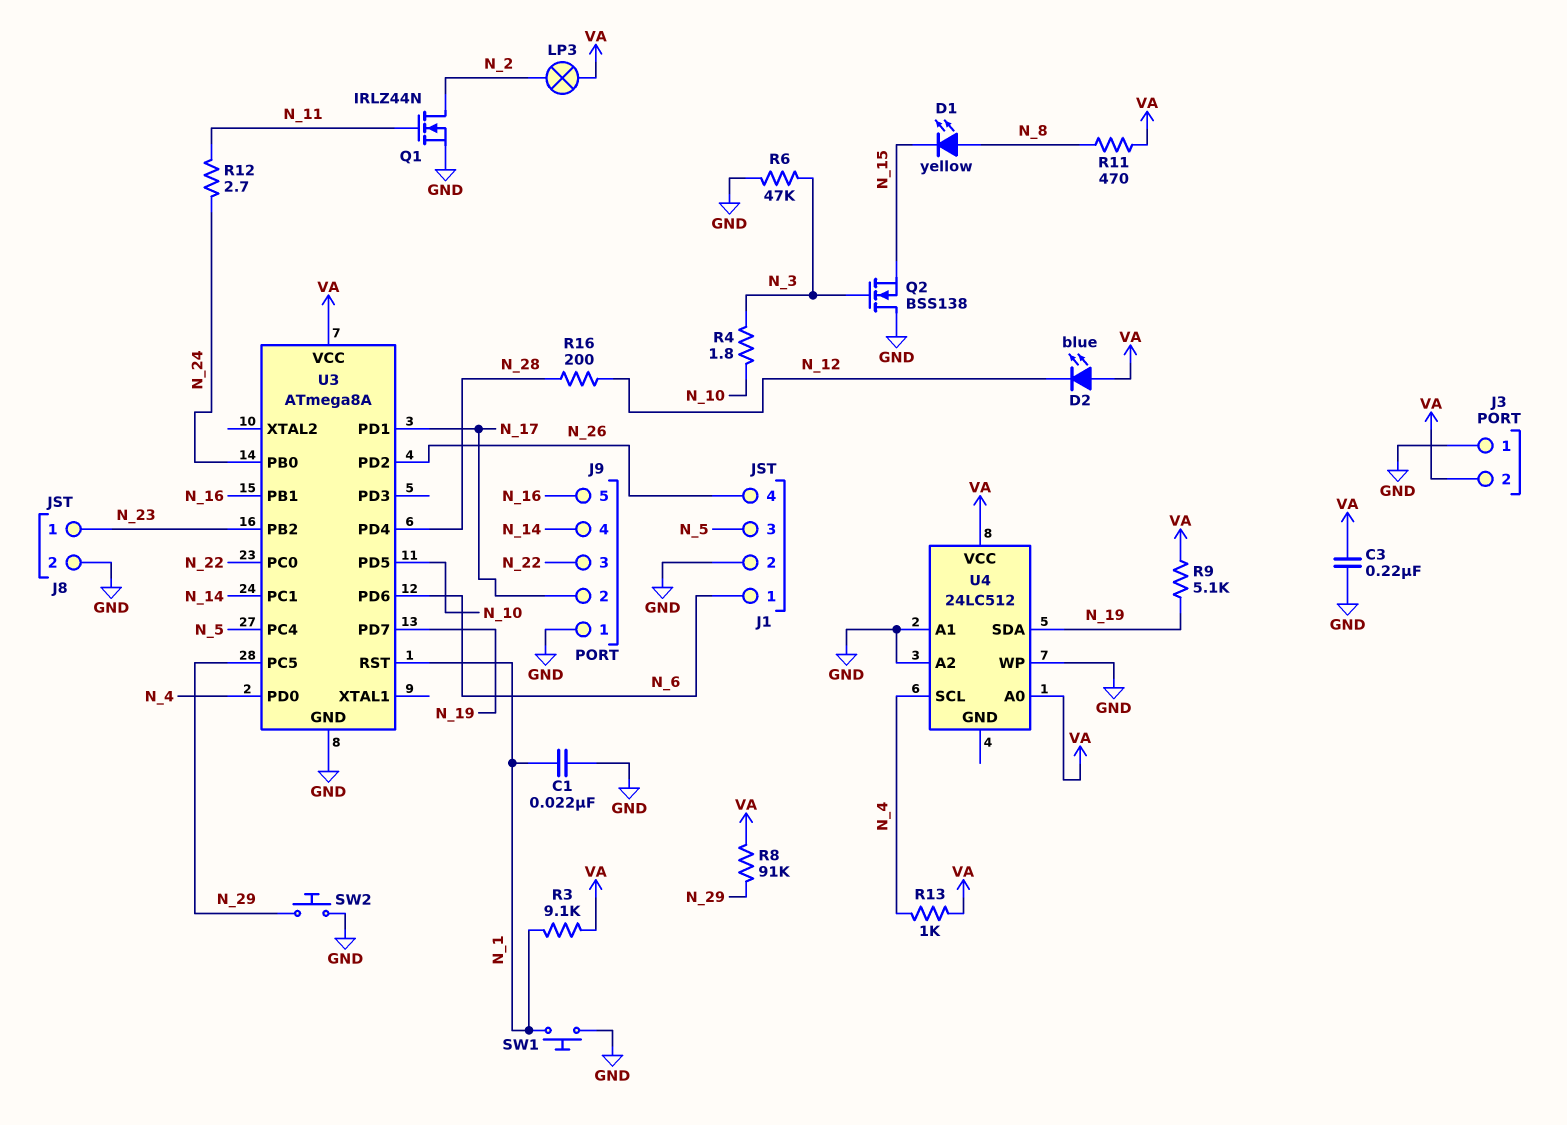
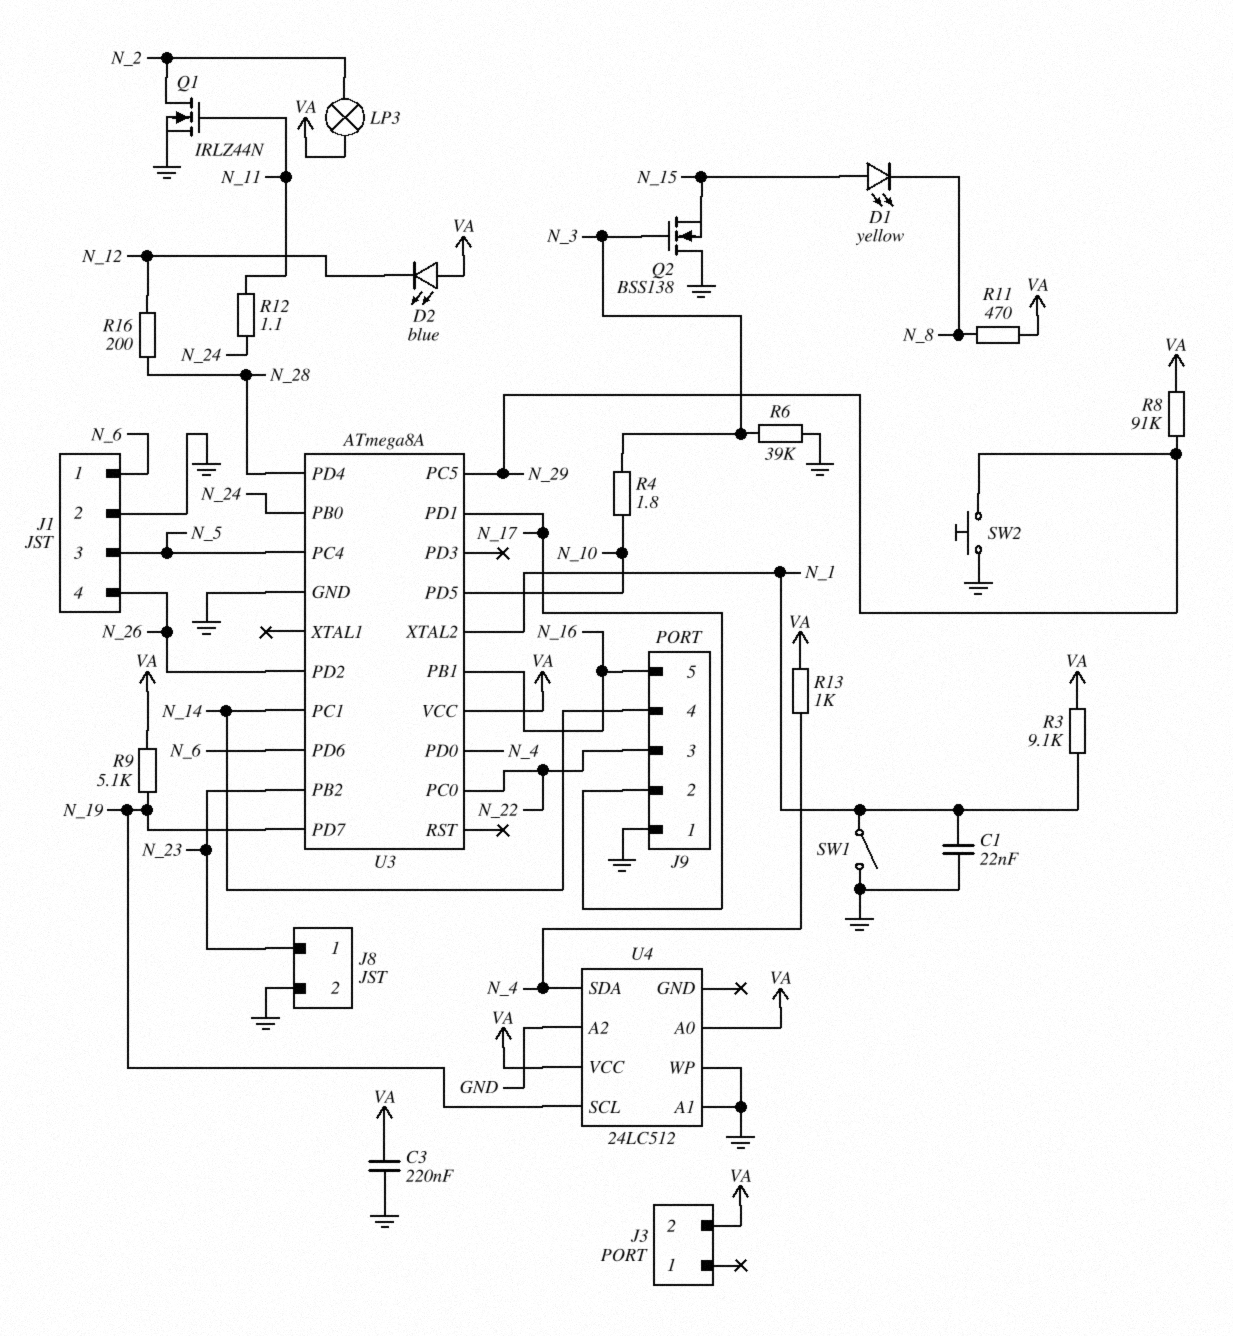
D1: LED yellow (A N_8, K N_15) -> LED yellow (A N_15, K N_8)
J3 pin 1: GND -> none
R6: 47k (GND, N_3) -> 39k (GND, N_3)
R12: 2.7 (N_11, N_24) -> 1.1 (N_11, N_24)
SW1: button (GND, N_1) -> switch (GND, N_1)
U3 pin RST: N_1 -> none
U3 pin XTAL2: none -> N_1
U4 pin SCL: N_4 -> N_19
U4 pin SDA: N_19 -> N_4

